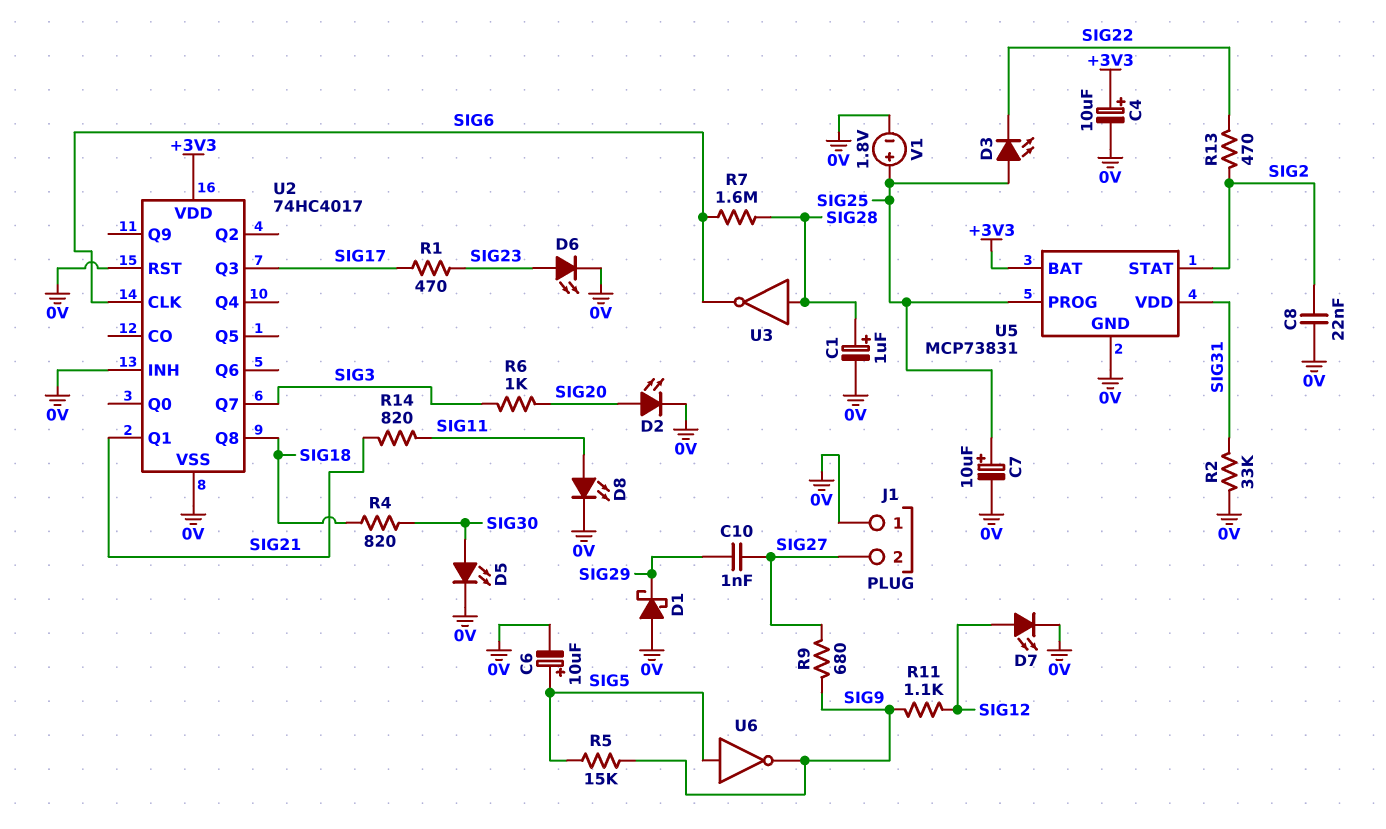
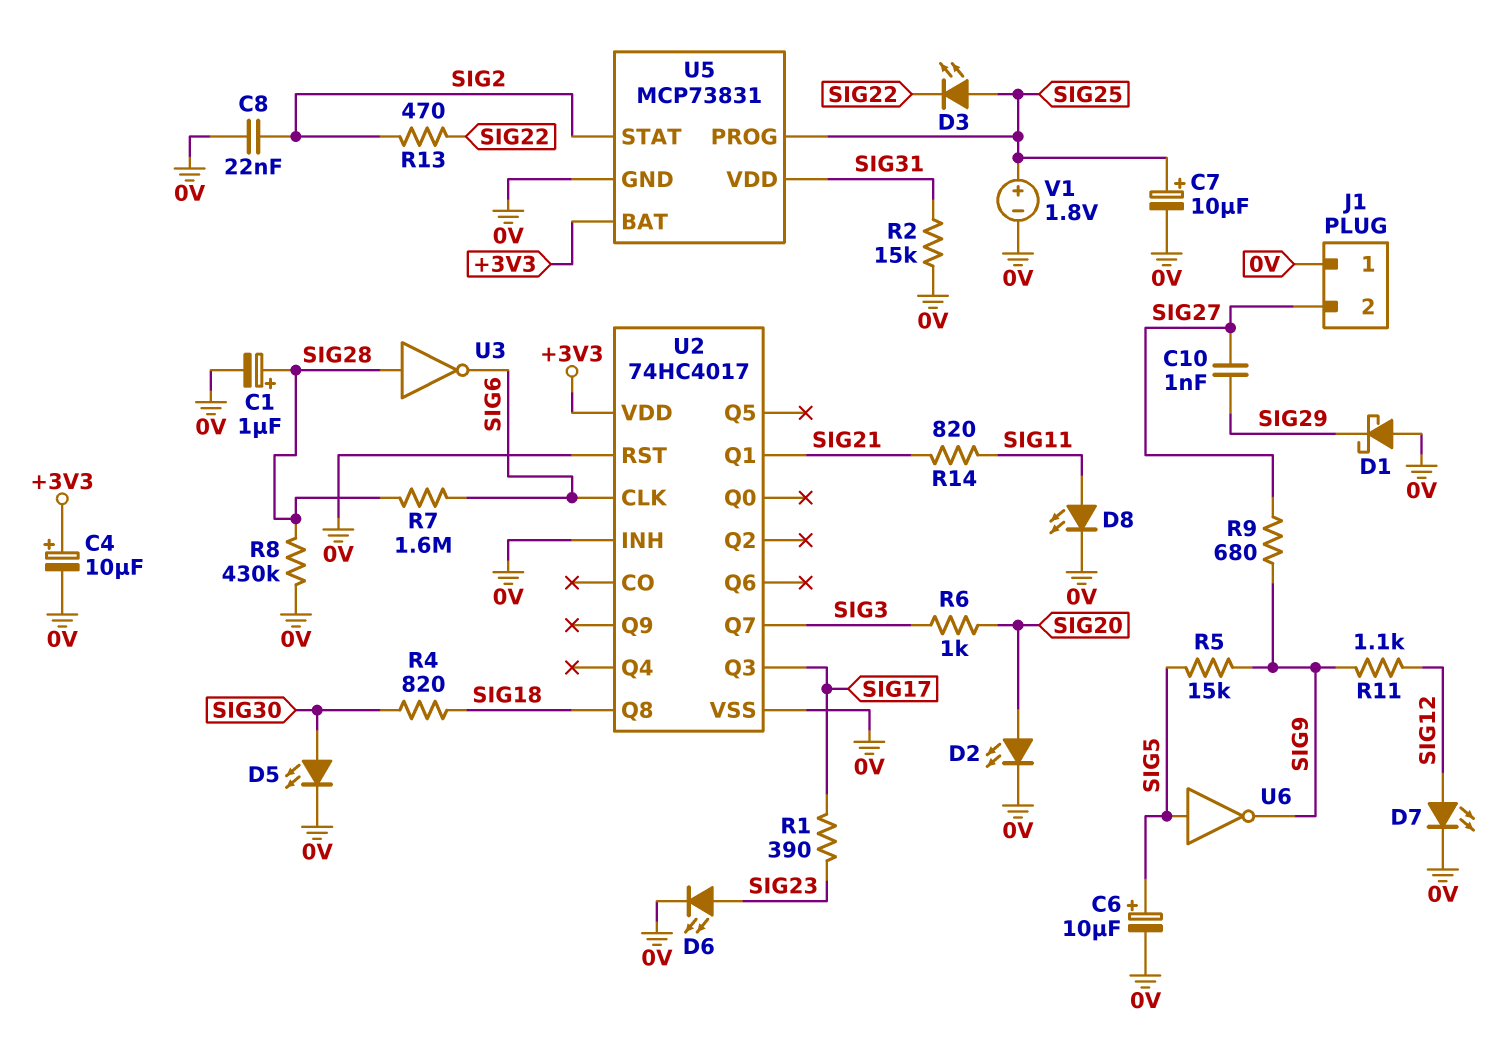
R1: 470 (SIG17, SIG23) -> 390 (SIG17, SIG23)
R2: 33k (0V, SIG31) -> 15k (0V, SIG31)
R8: none -> 430k (0V, SIG28)

